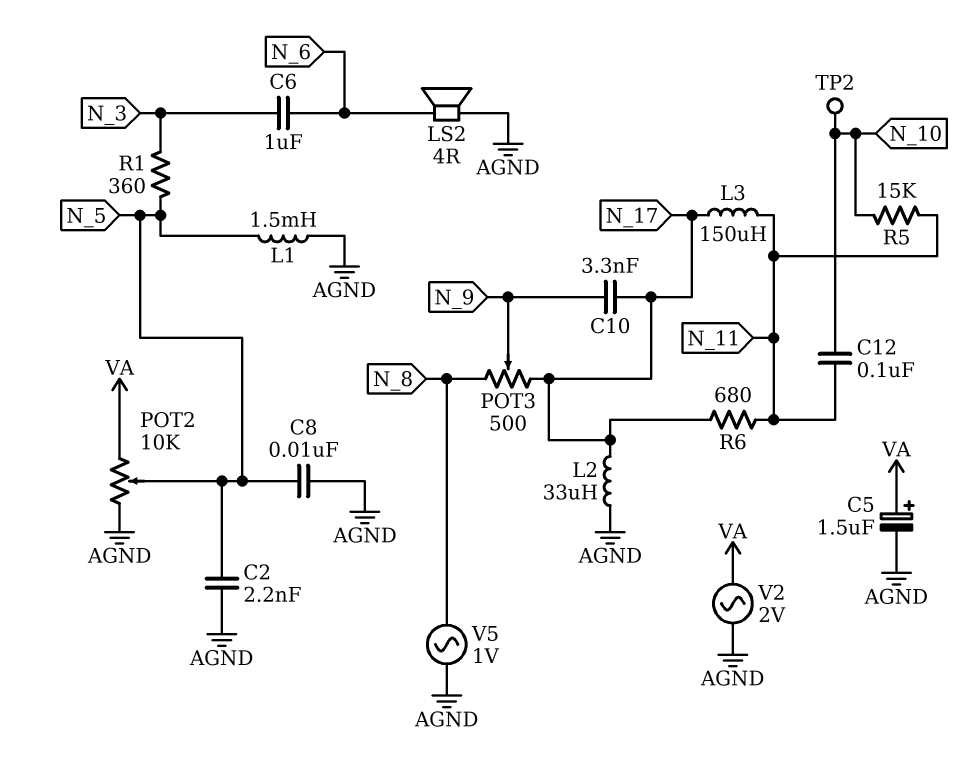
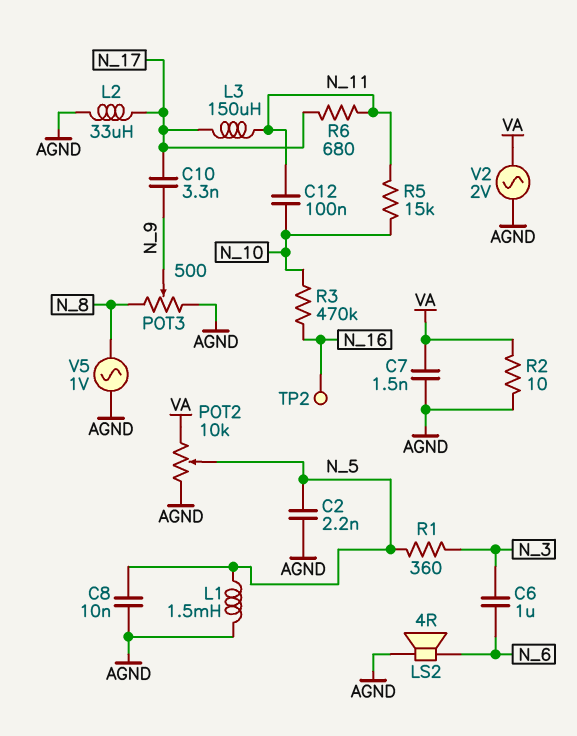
C5: 1.5uF (plus VA, minus AGND) -> none
C7: none -> 1.5nF (AGND, VA)
POT3: 500 (N_8, N_17, wiper N_9) -> 500 (AGND, N_8, wiper N_9)
R2: none -> 10 (AGND, VA)
R3: none -> 470k (N_10, N_16)
TP2: test point (N_10) -> test point (N_16)

